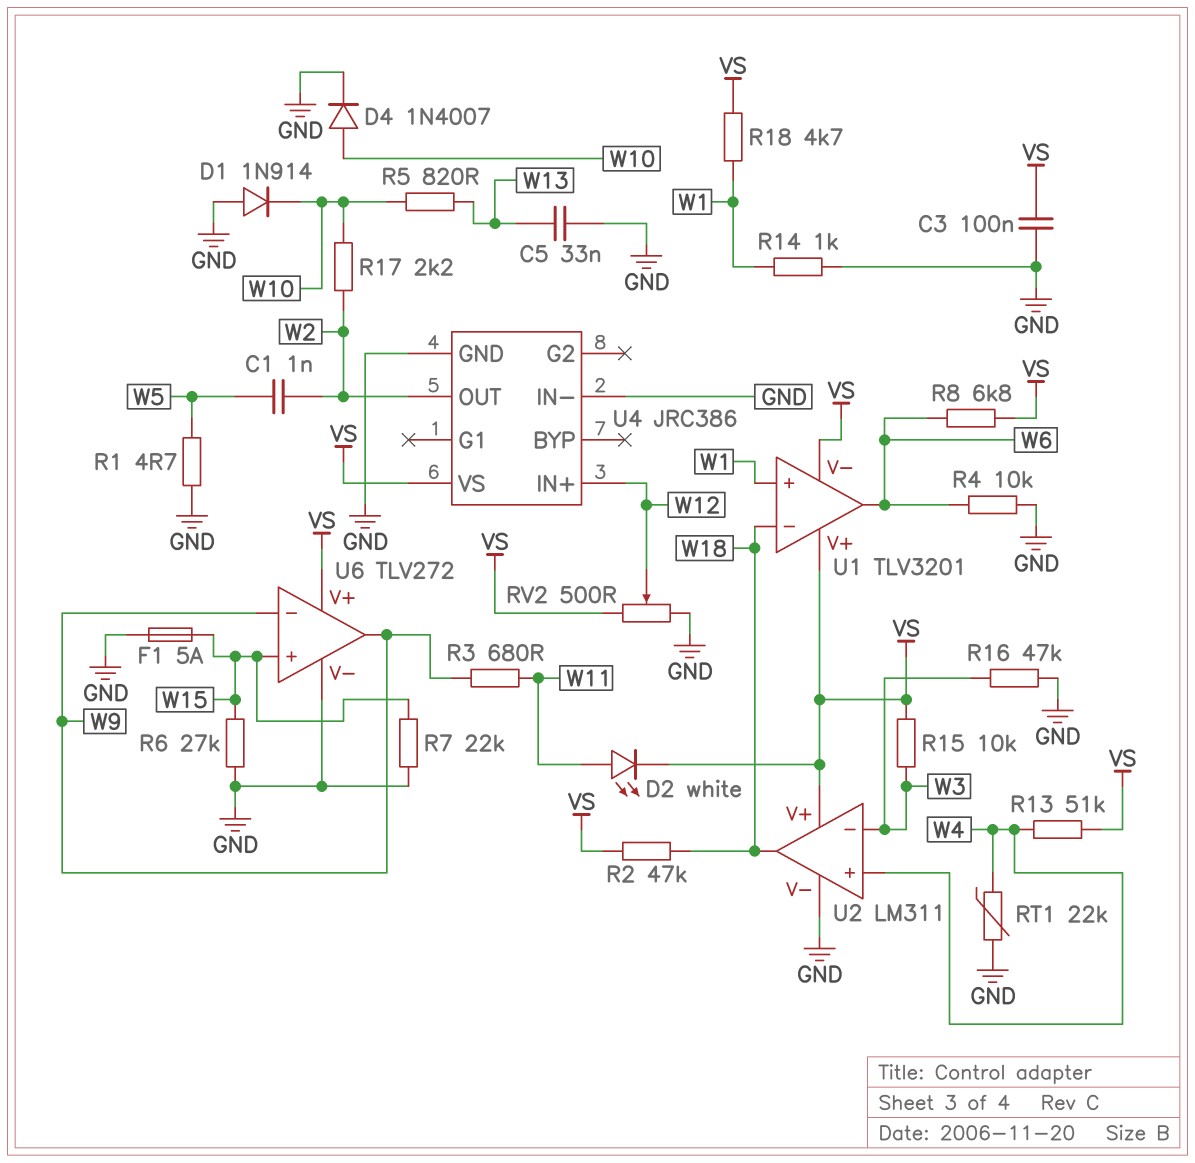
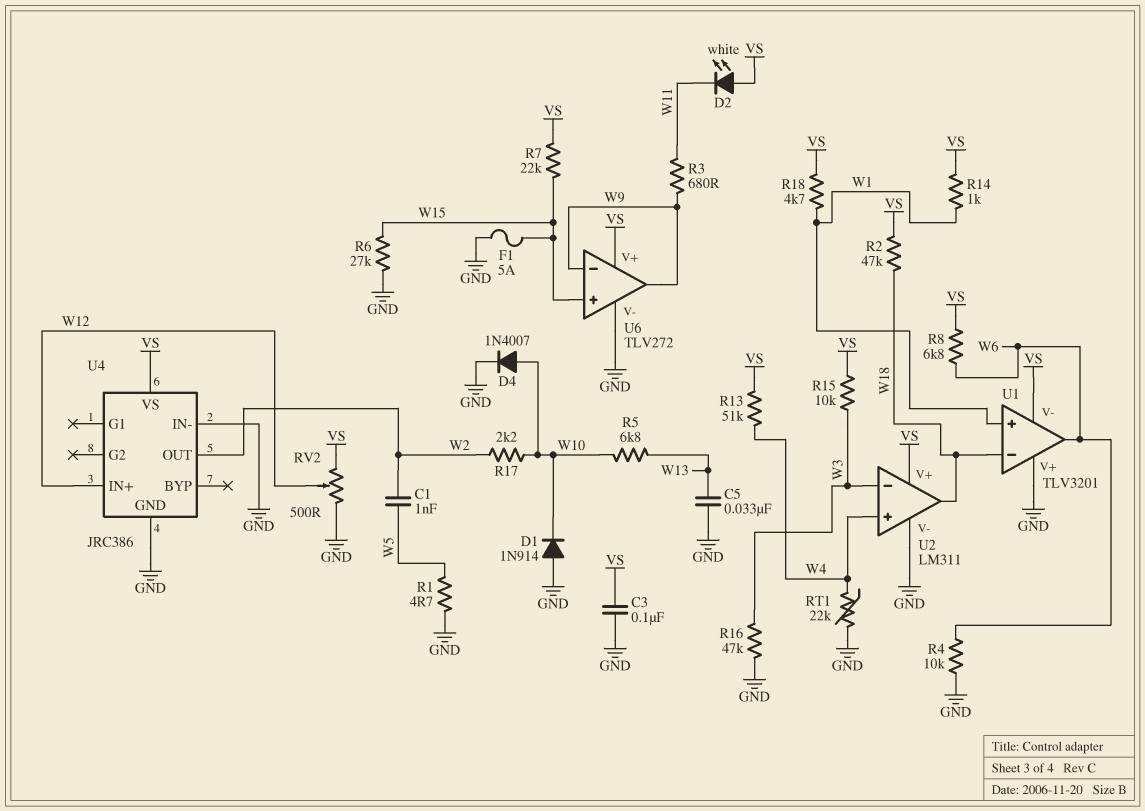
D2: LED white (A W11, K VS) -> LED white (A VS, K W11)
R5: 820 (W10, W13) -> 6.8k (W10, W13)
R7: 22k (GND, W15) -> 22k (VS, W15)
R14: 1k (GND, W1) -> 1k (VS, W1)
U1 pin V+: VS -> GND

